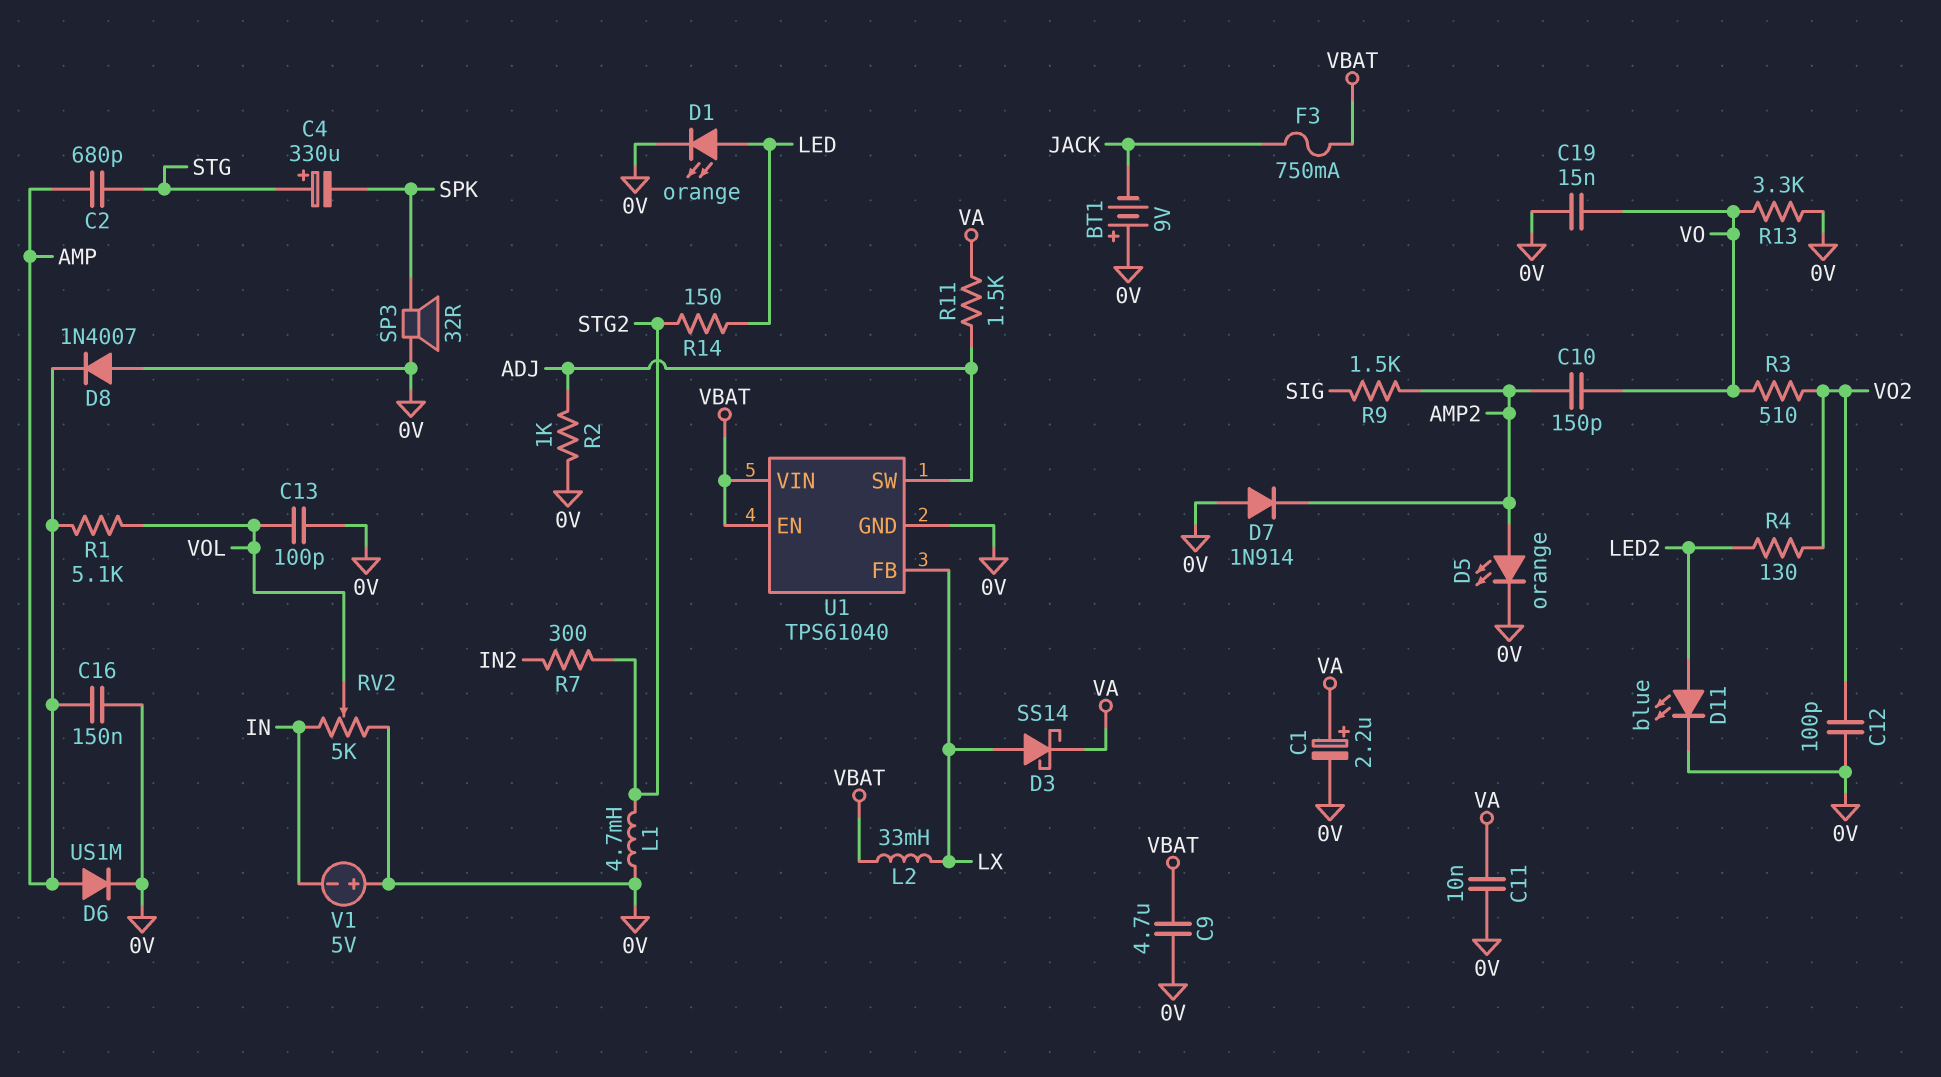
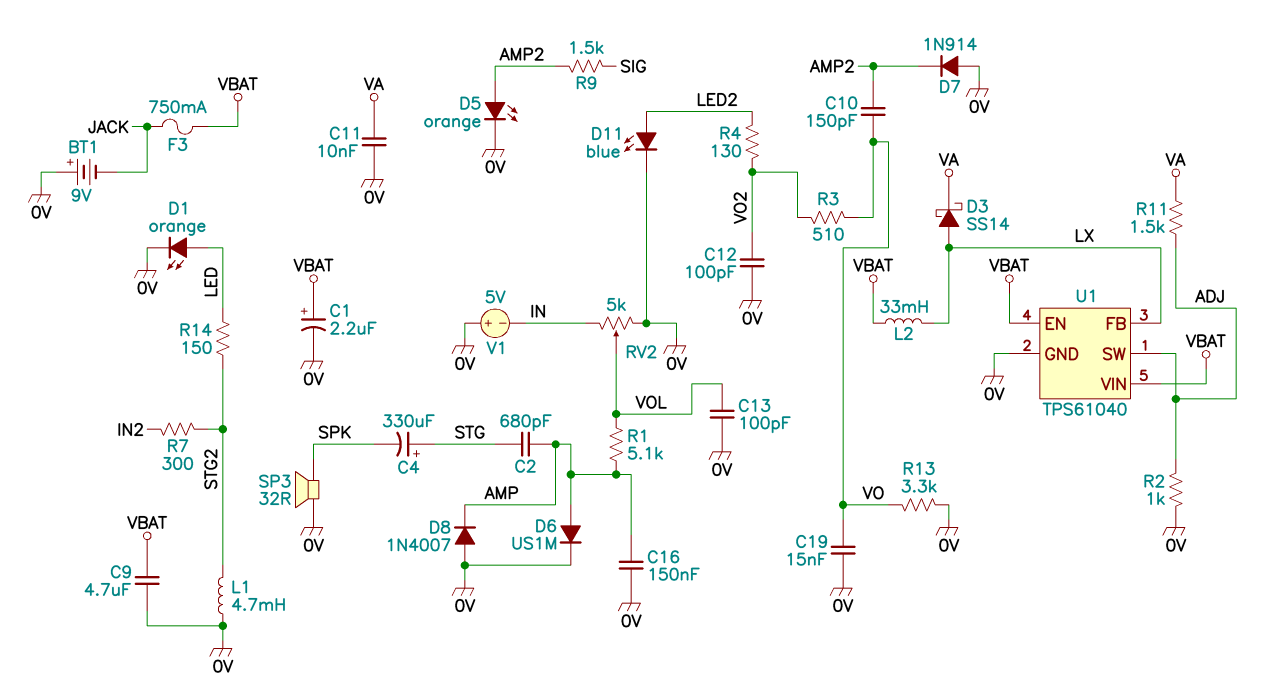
C1: 2.2uF (plus VA, minus 0V) -> 2.2uF (plus VBAT, minus 0V)

